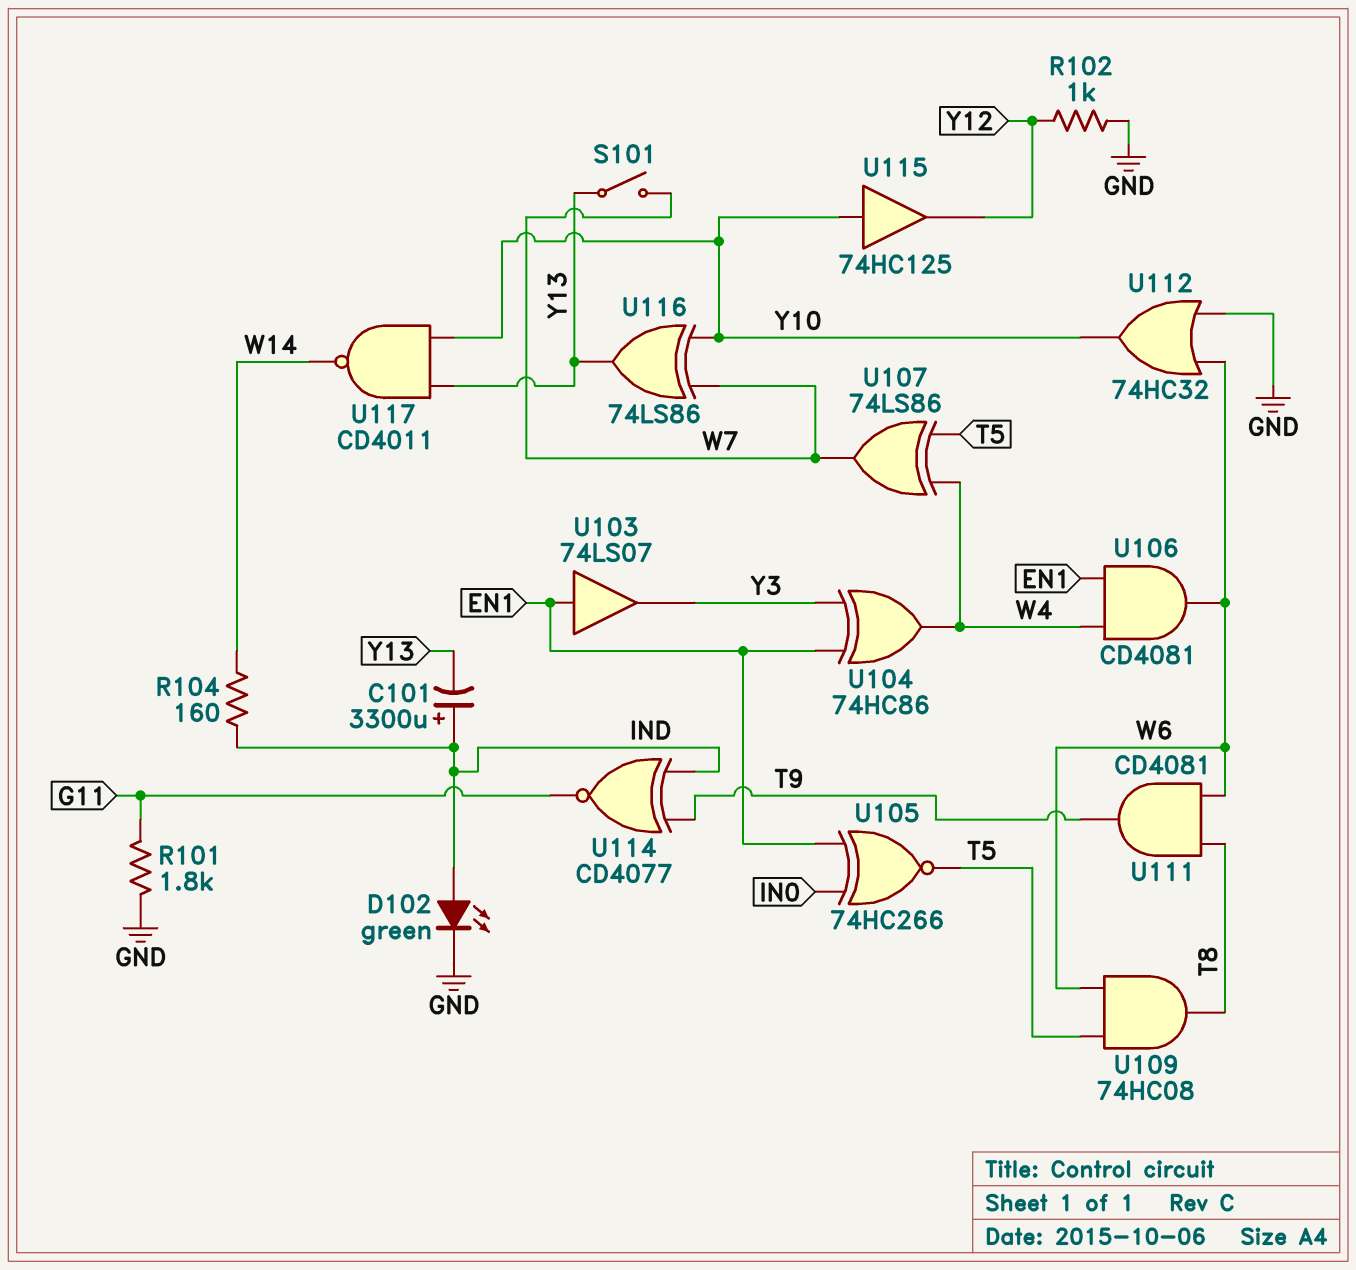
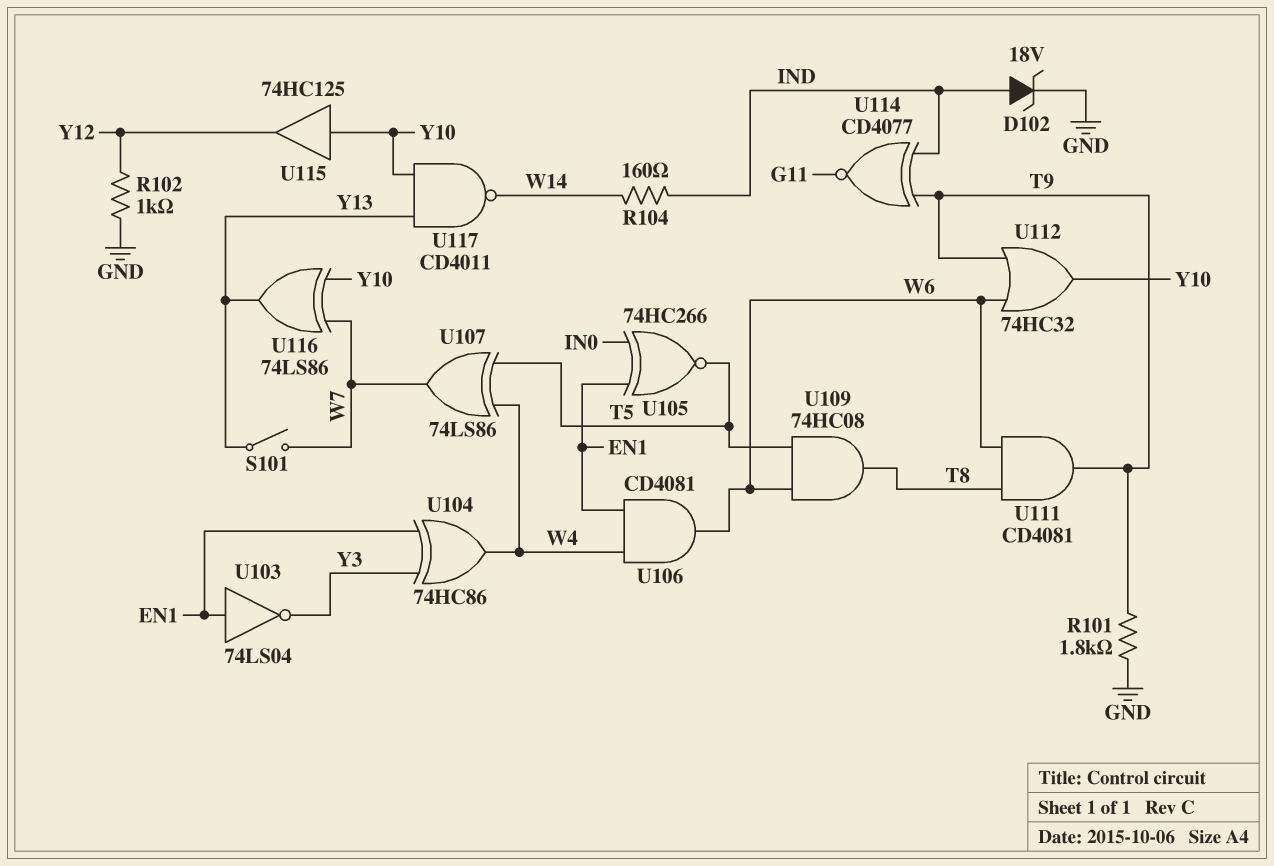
C101: 3300uF (plus IND, minus Y13) -> none
D102: LED green (A IND, K GND) -> zener 18V (A IND, K GND)
R101: 1.8k (G11, GND) -> 1.8k (GND, T9)
U103: buffer 74LS07 (in EN1, out Y3) -> NOT 74LS04 (in EN1, out Y3)
U112: OR 74HC32 (in GND, in W6, out Y10) -> OR 74HC32 (in T9, in W6, out Y10)

